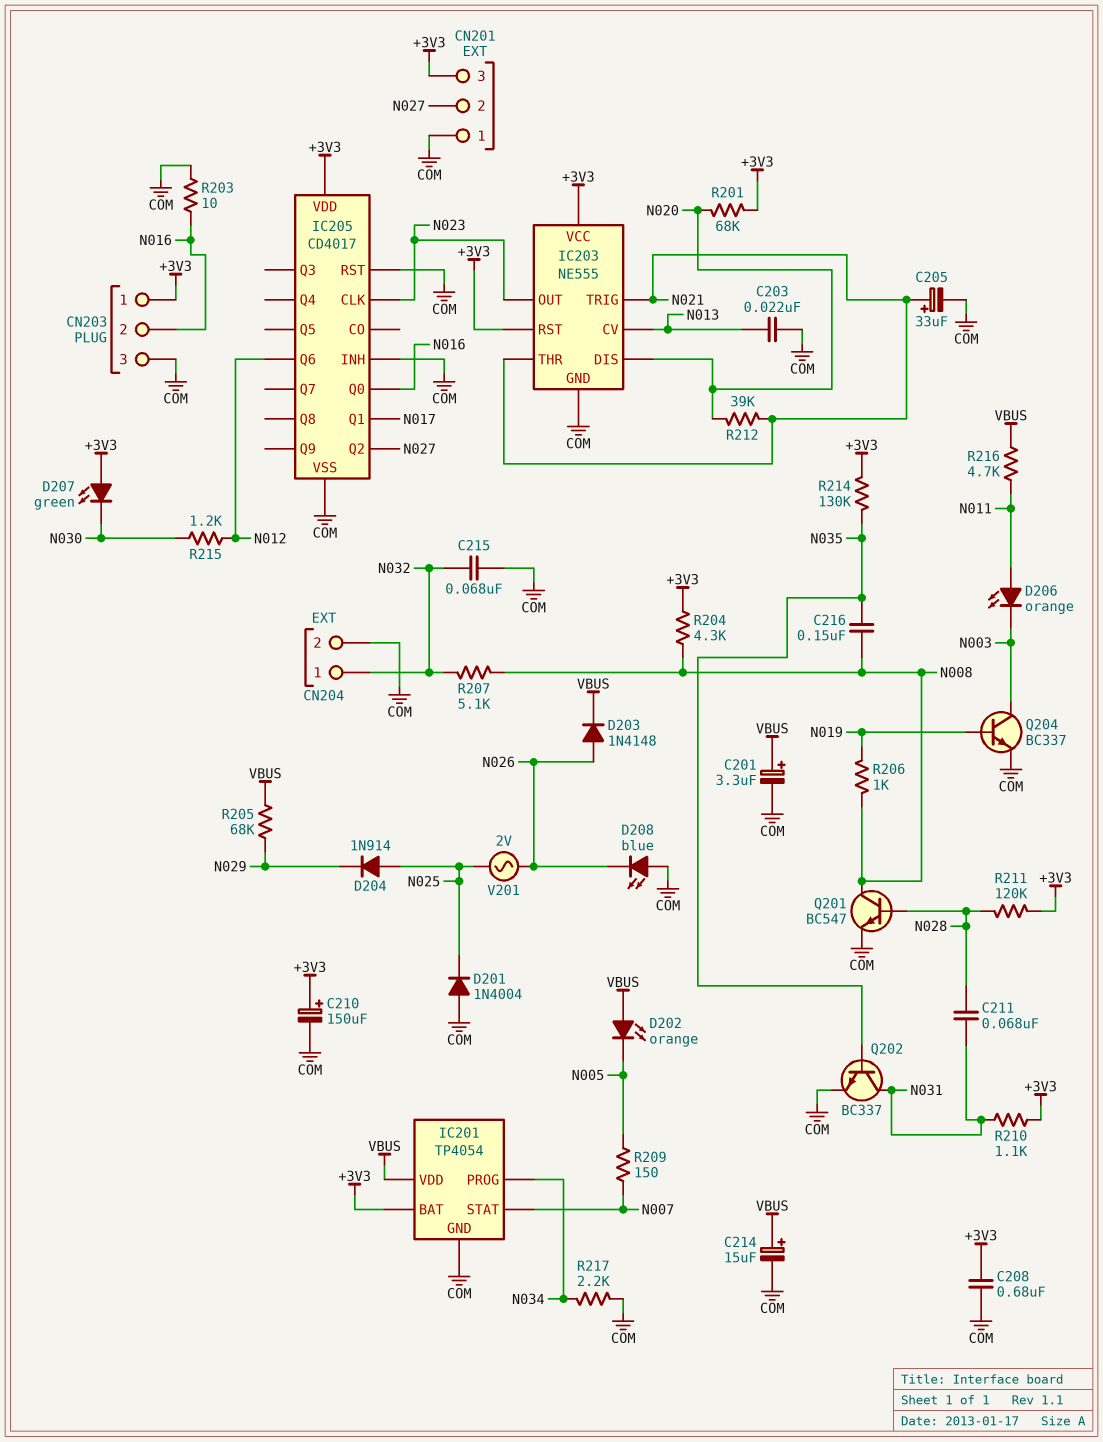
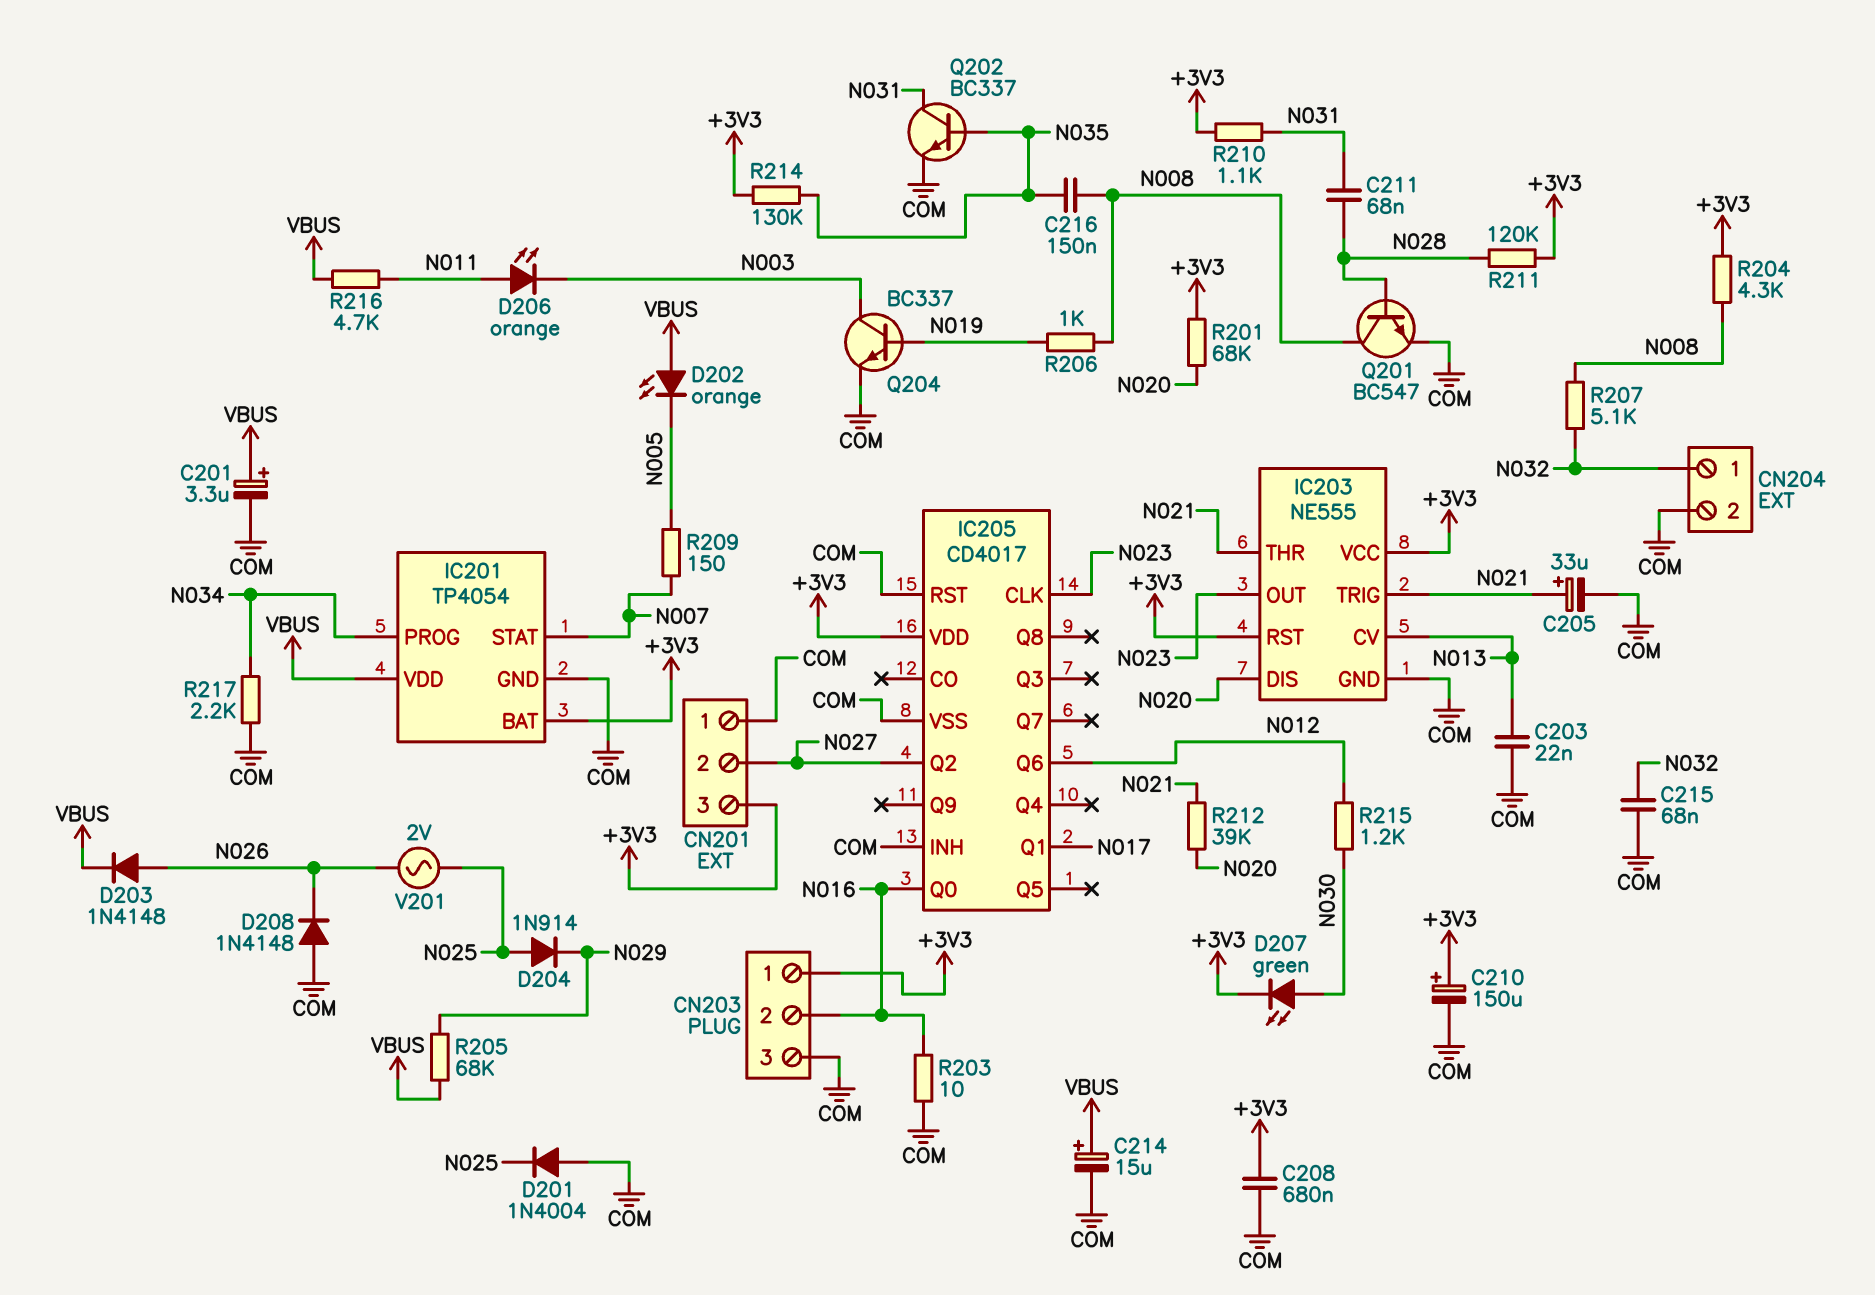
D207: LED green (A +3V3, K N030) -> LED green (A N030, K +3V3)
D208: LED blue (A COM, K N026) -> diode 1N4148 (A COM, K N026)

